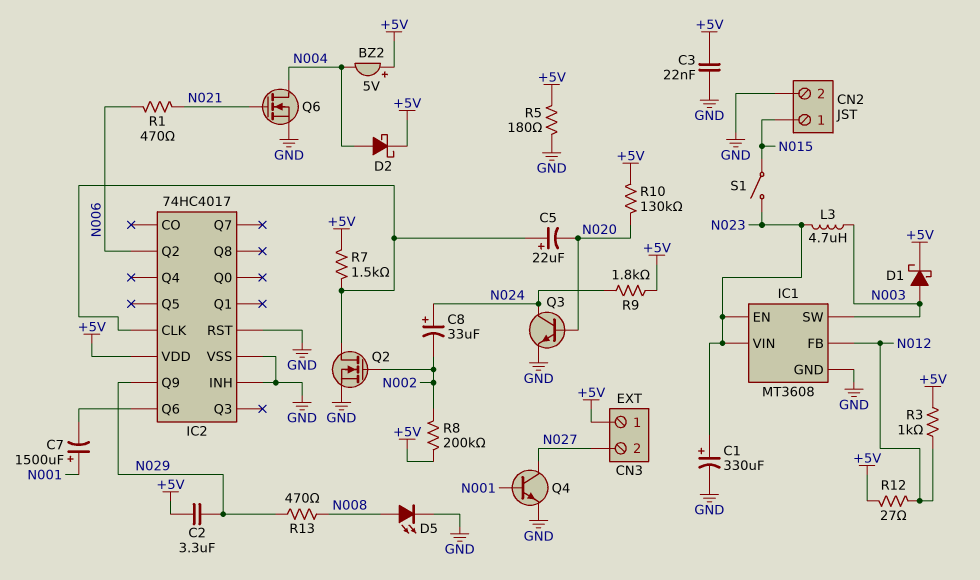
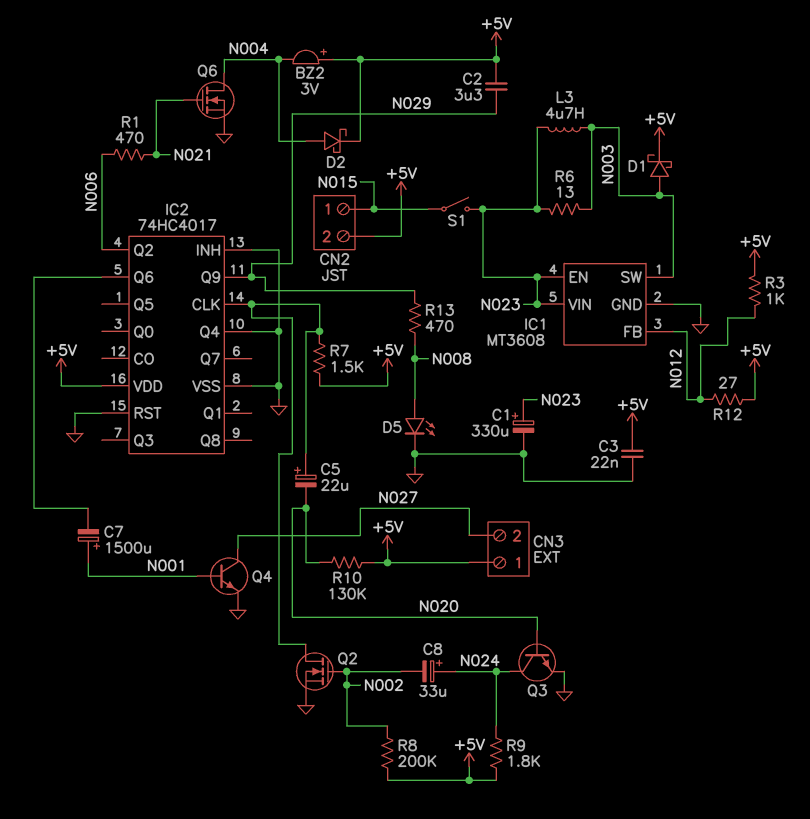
BZ2: buzzer 5V (plus +5V, minus N004) -> buzzer 3V (plus +5V, minus N004)
CN2 pin 2: GND -> +5V
IC2 pin Q4: none -> GND
R5: 180 (+5V, GND) -> none
R6: none -> 13 (N003, N023)

